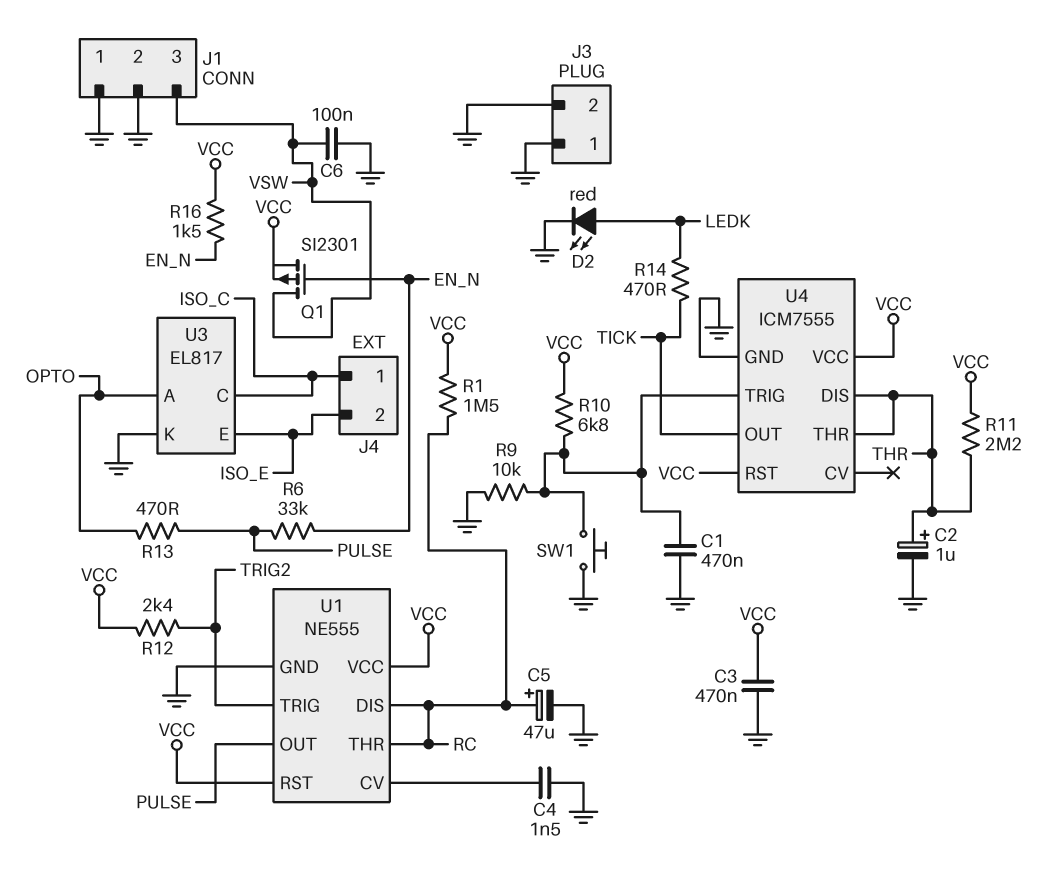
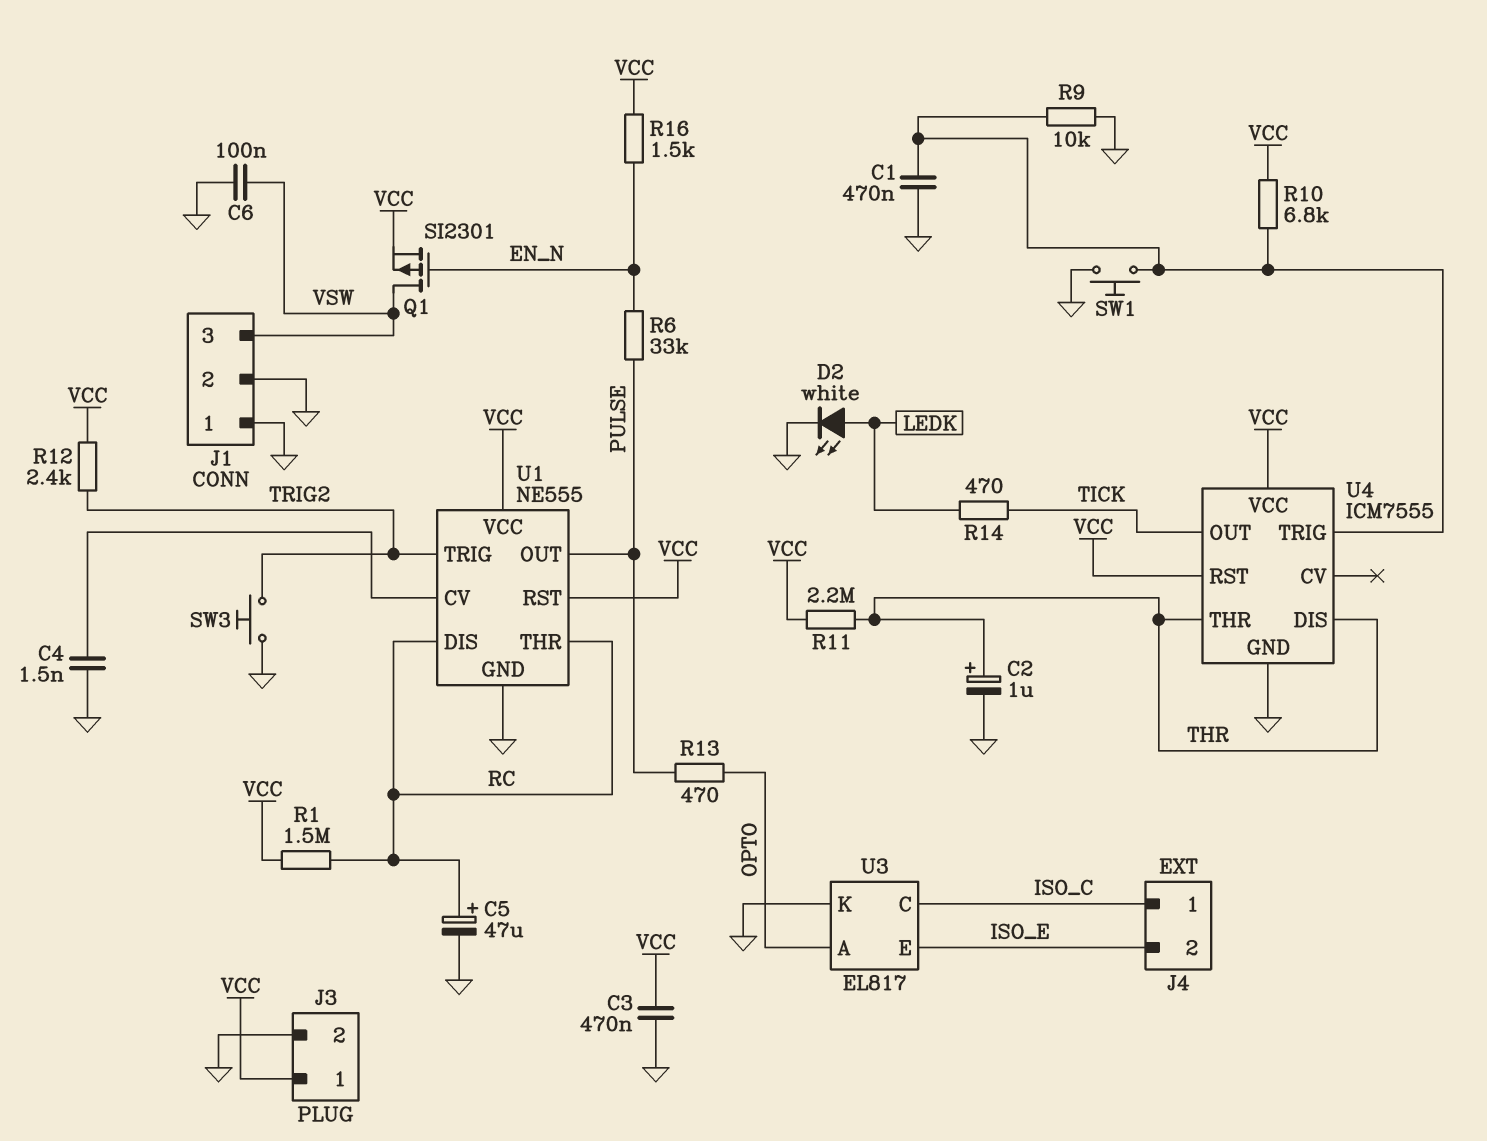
D2: LED red (A LEDK, K GND) -> LED white (A LEDK, K GND)
J3 pin 1: GND -> VCC
SW3: none -> button (GND, TRIG2)

